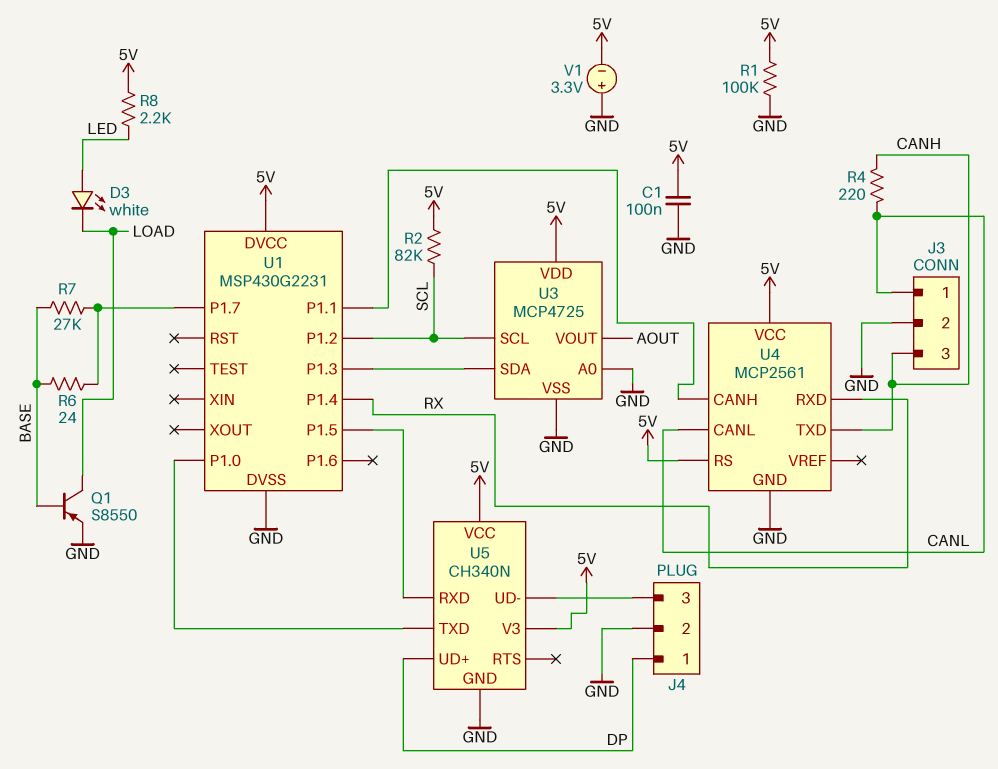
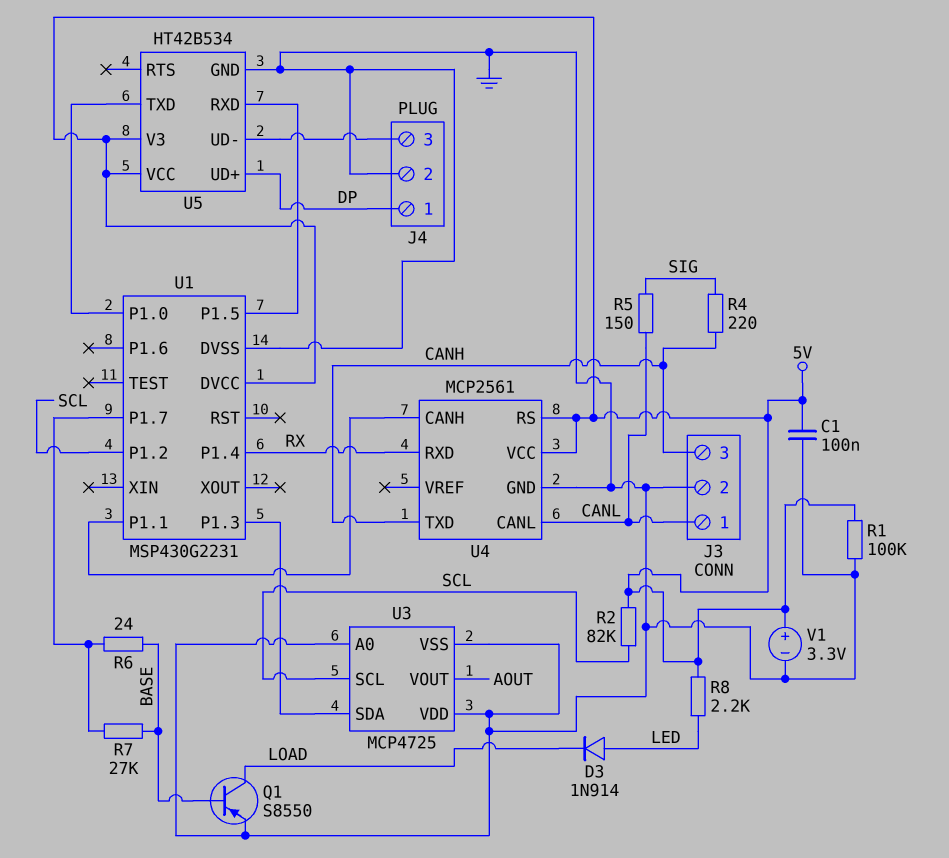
D3: LED white (A LED, K LOAD) -> diode 1N914 (A LED, K LOAD)
R4: 220 (CANH, CANL) -> 220 (CANH, SIG)
R5: none -> 150 (CANL, SIG)
U3 pin VDD: 5V -> GND
U5: CH340N -> HT42B534
V1: 3.3V (plus GND, minus 5V) -> 3.3V (plus 5V, minus GND)

